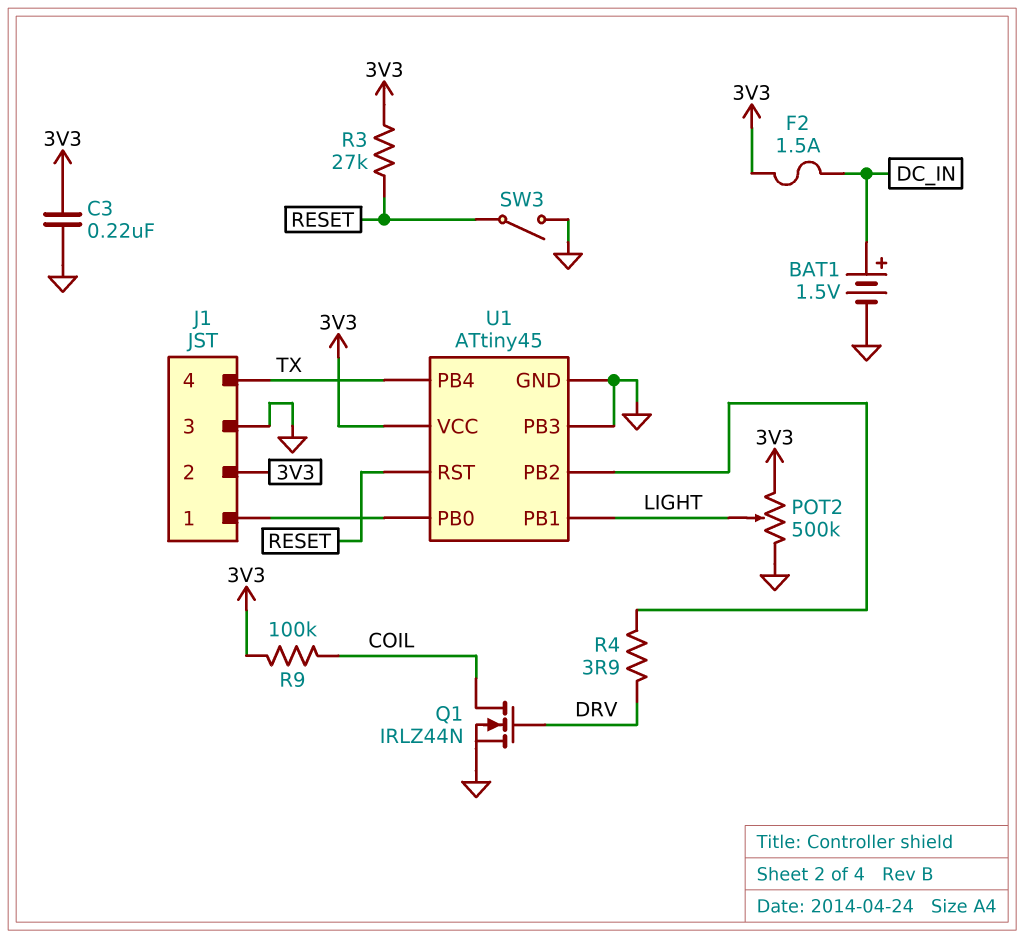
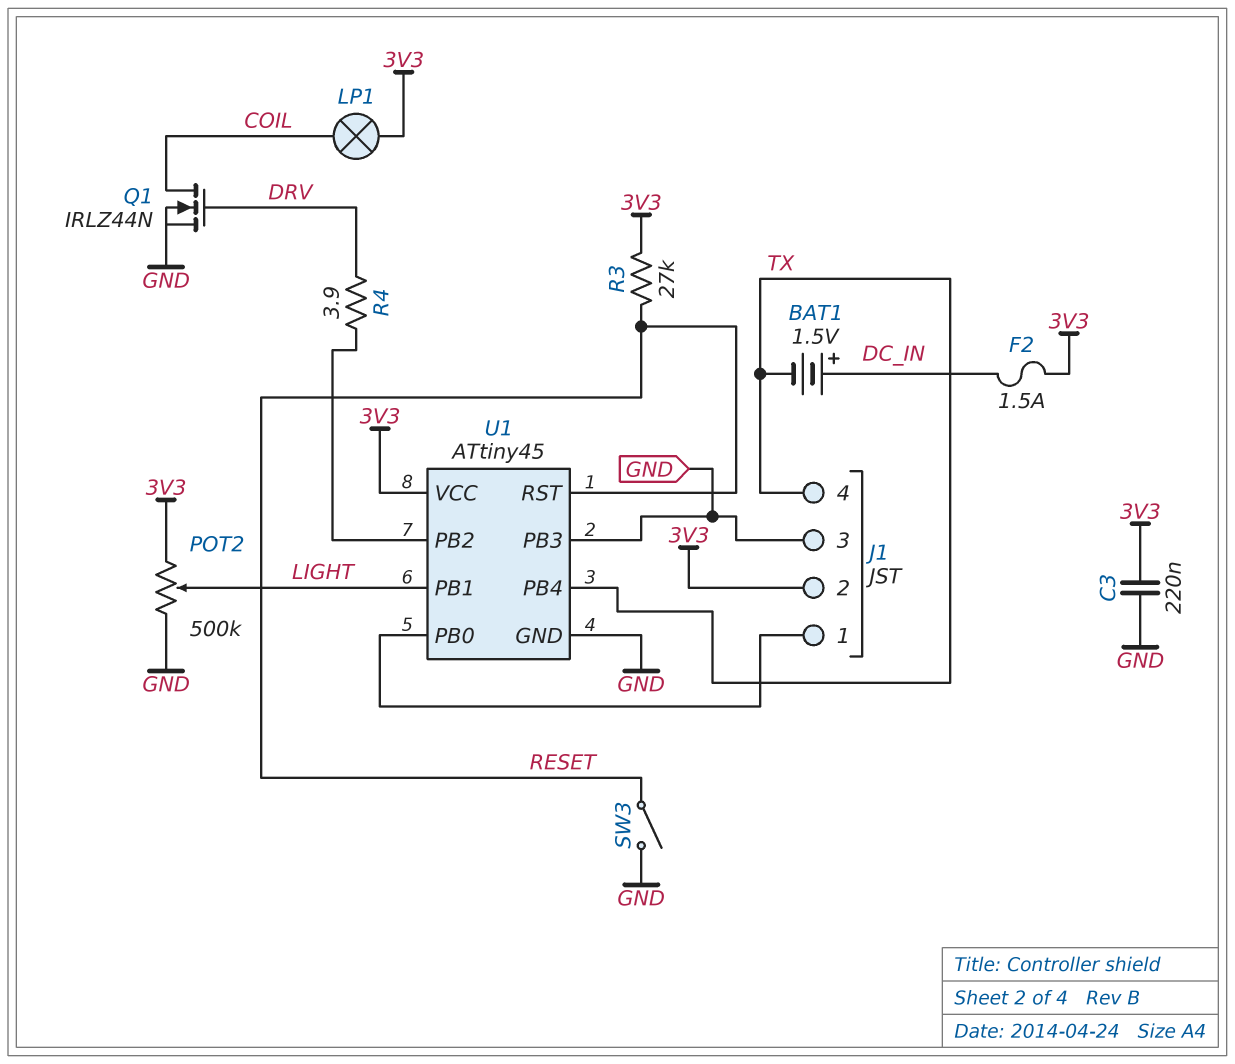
BAT1: 1.5V (plus DC_IN, minus GND) -> 1.5V (plus DC_IN, minus TX)
LP1: none -> lamp (3V3, COIL)
R9: 100k (3V3, COIL) -> none

